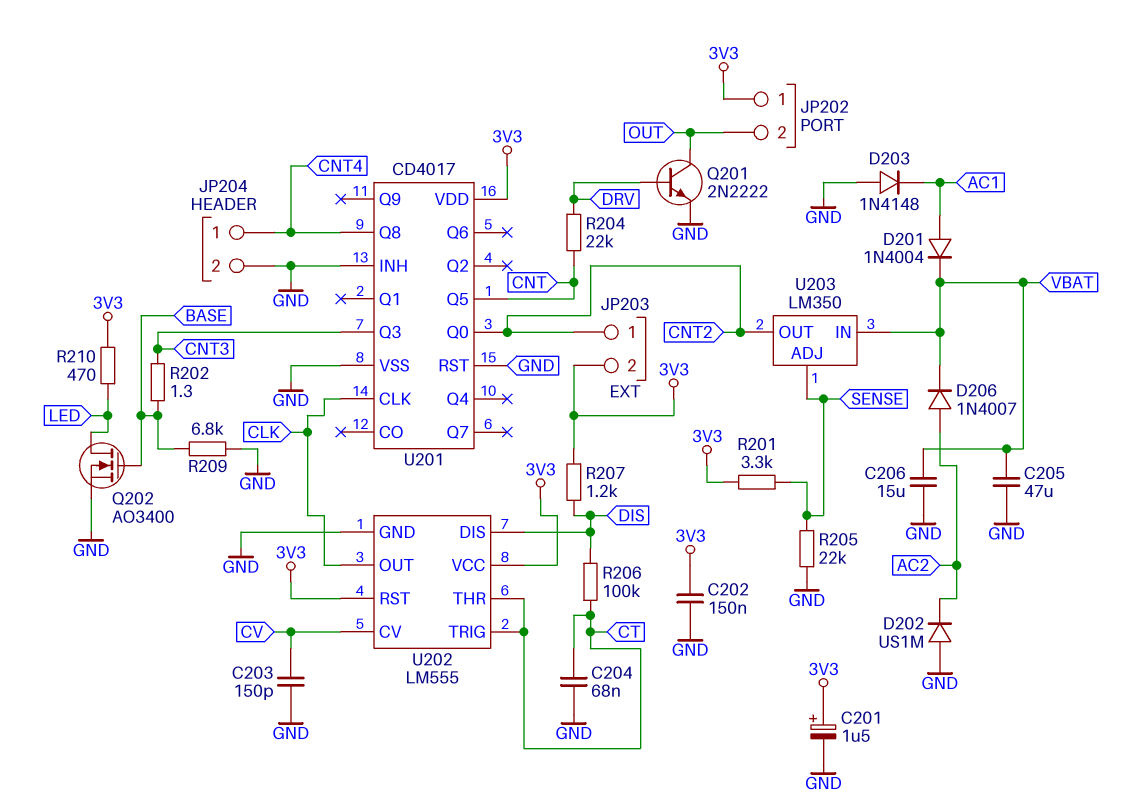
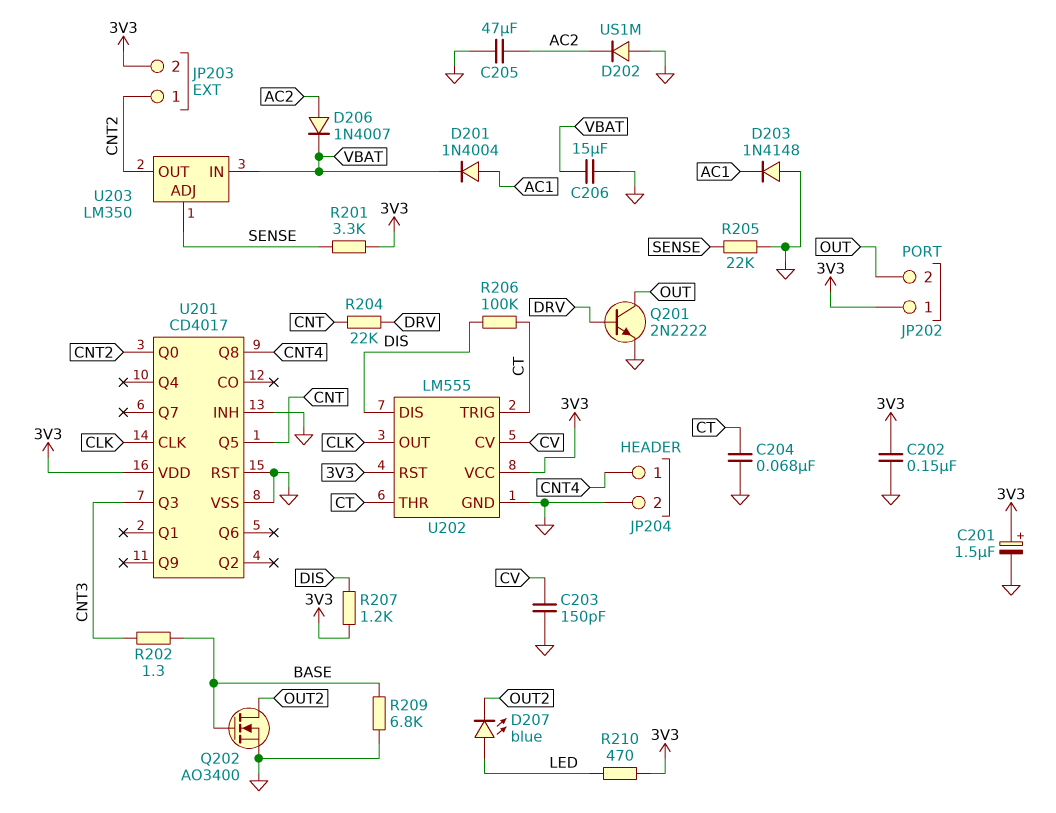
C205: 47uF (GND, VBAT) -> 47uF (AC2, GND)
D207: none -> LED blue (A LED, K OUT2)
Q202: NMOS AO3400 (G BASE, D LED, S GND) -> NMOS AO3400 (G BASE, D OUT2, S GND)

